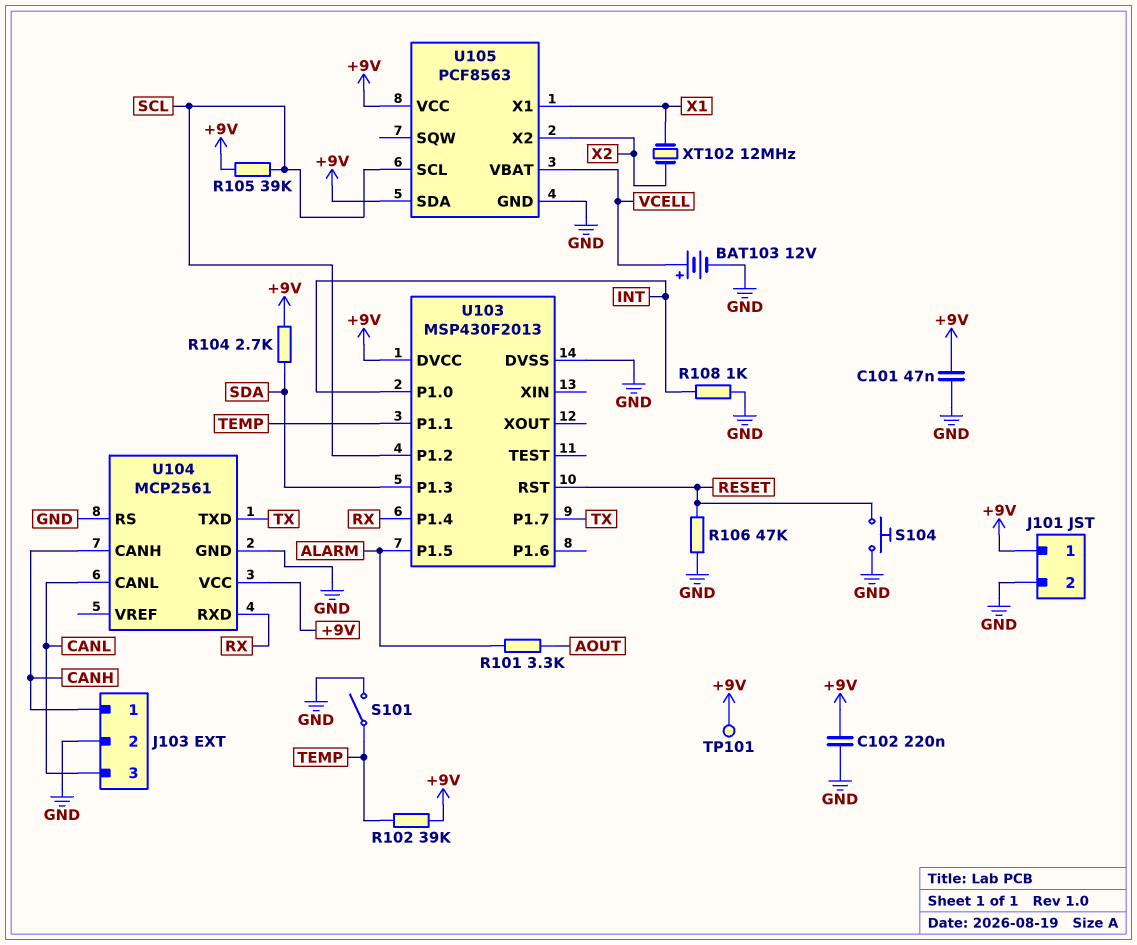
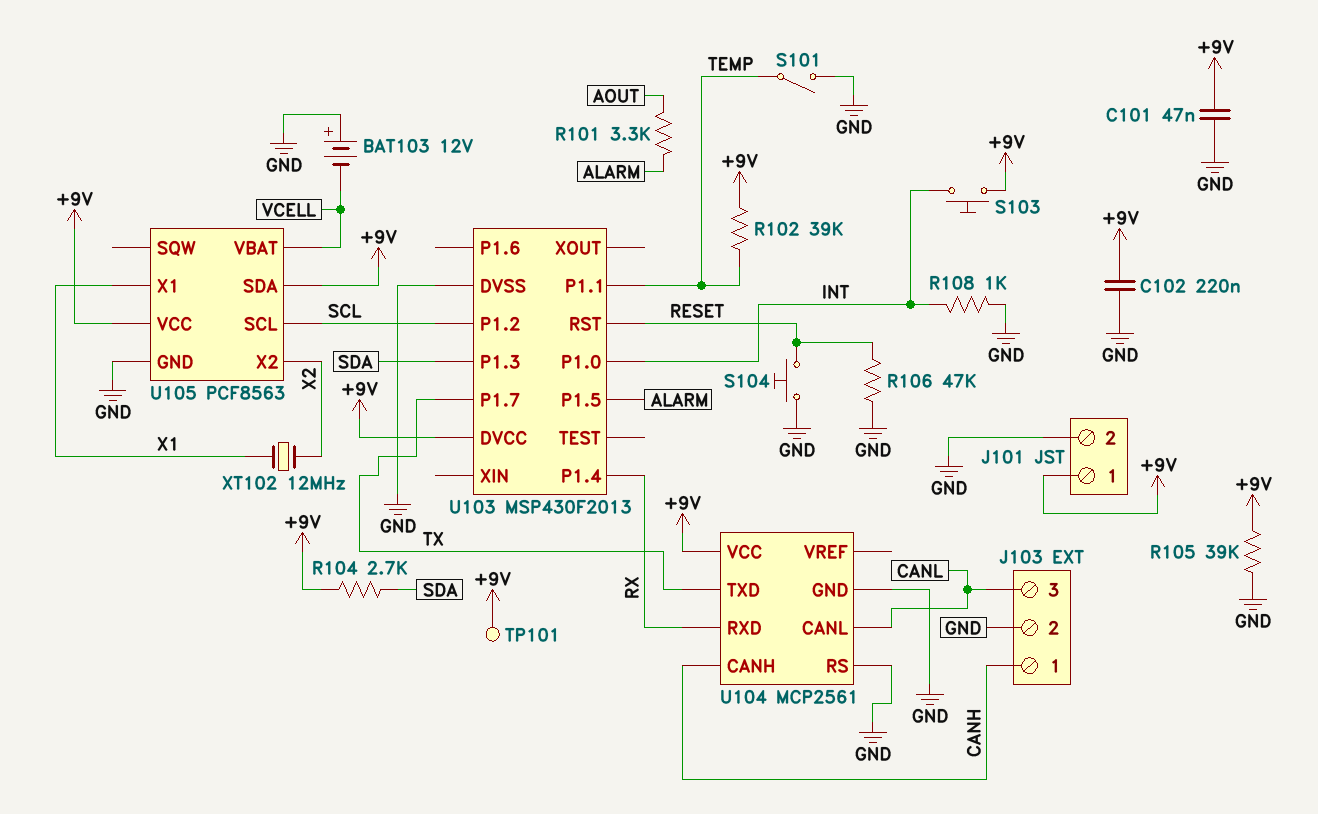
BAT103: 12V (plus VCELL, minus GND) -> 12V (plus GND, minus VCELL)
R105: 39k (+9V, SCL) -> 39k (+9V, GND)
S103: none -> button (+9V, INT)

